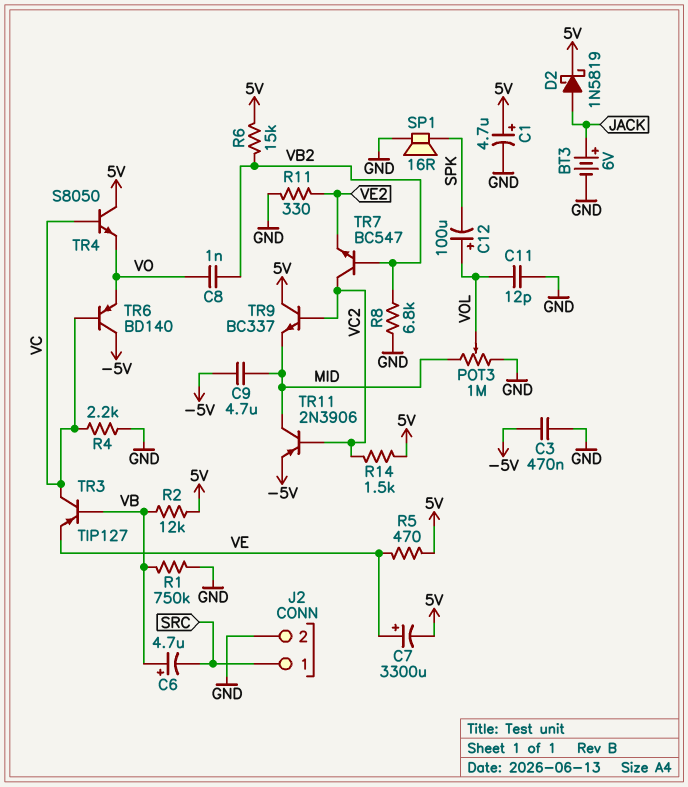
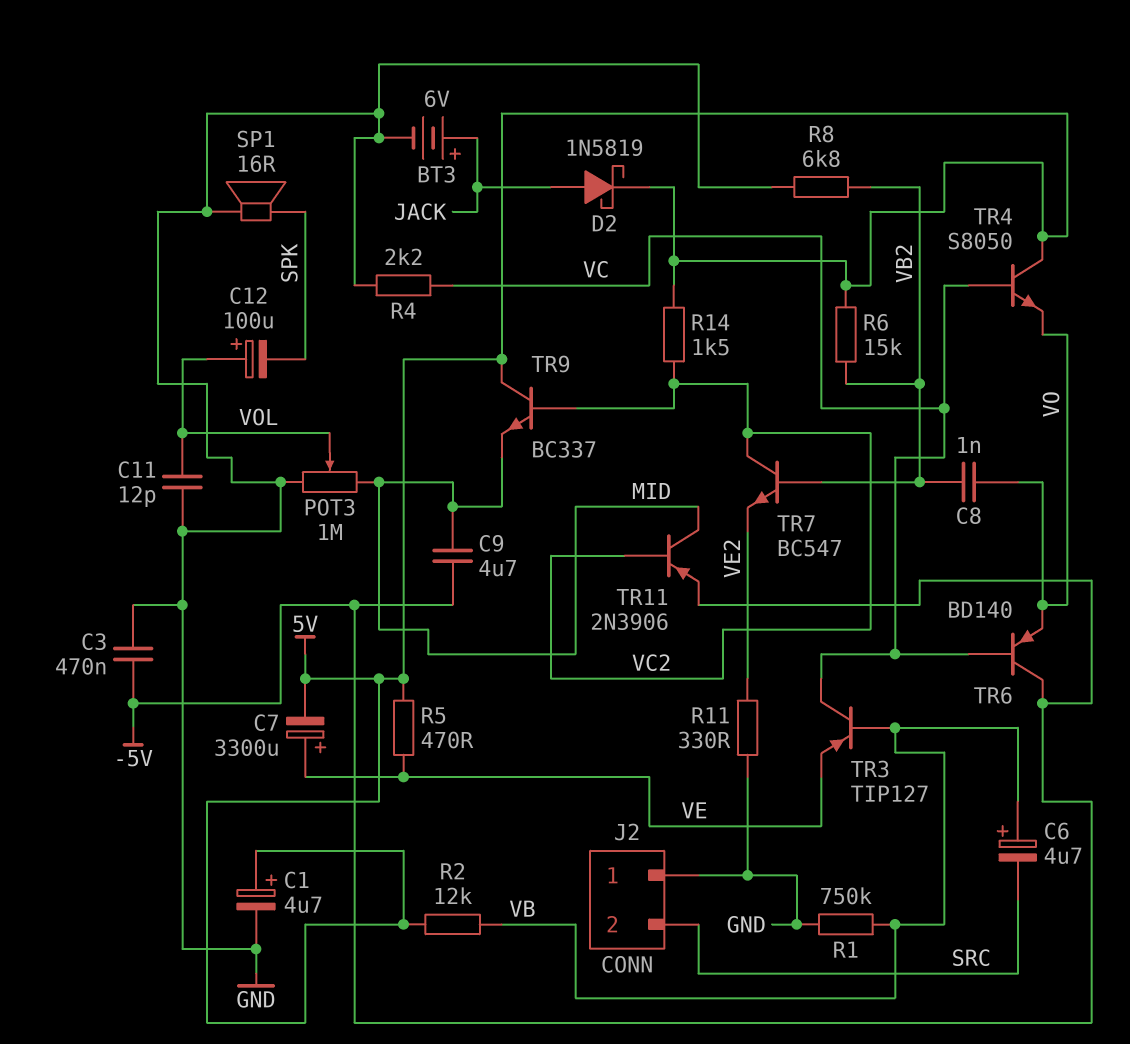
J2 pin 1: SRC -> GND
J2 pin 2: GND -> SRC

